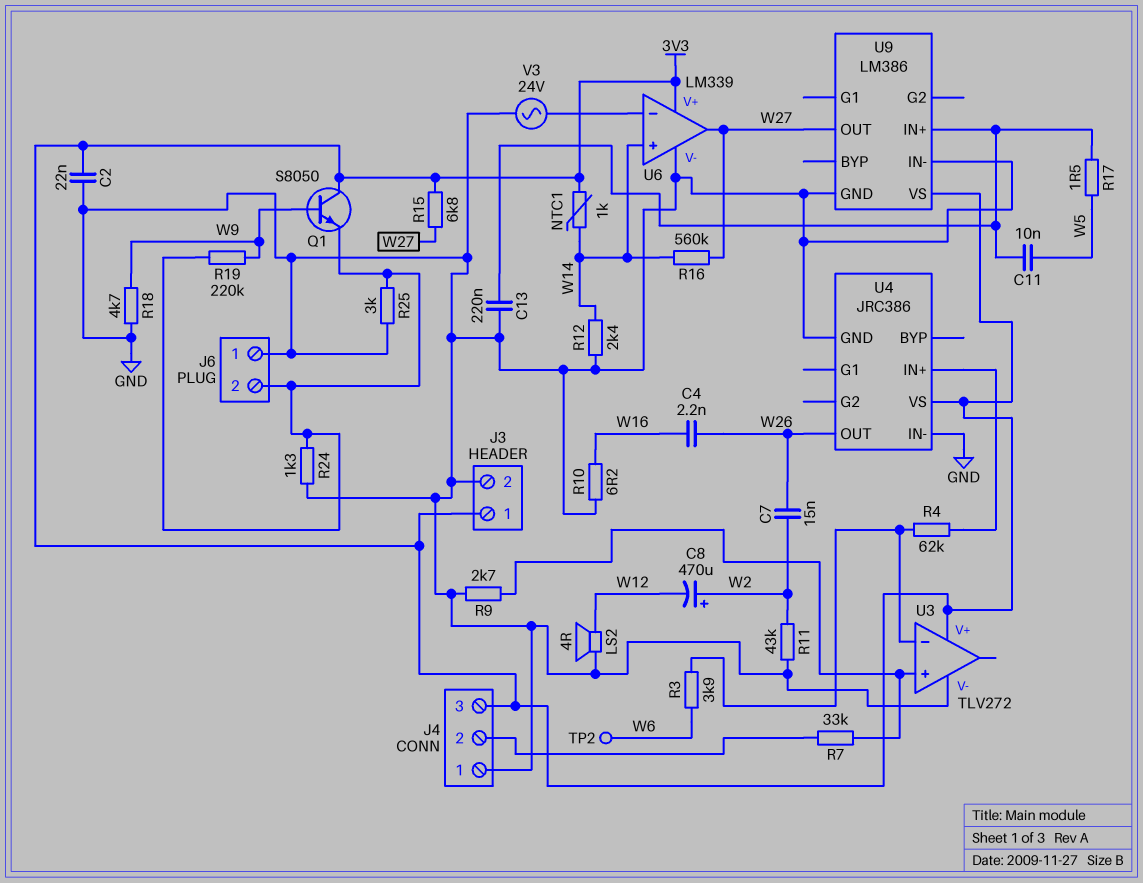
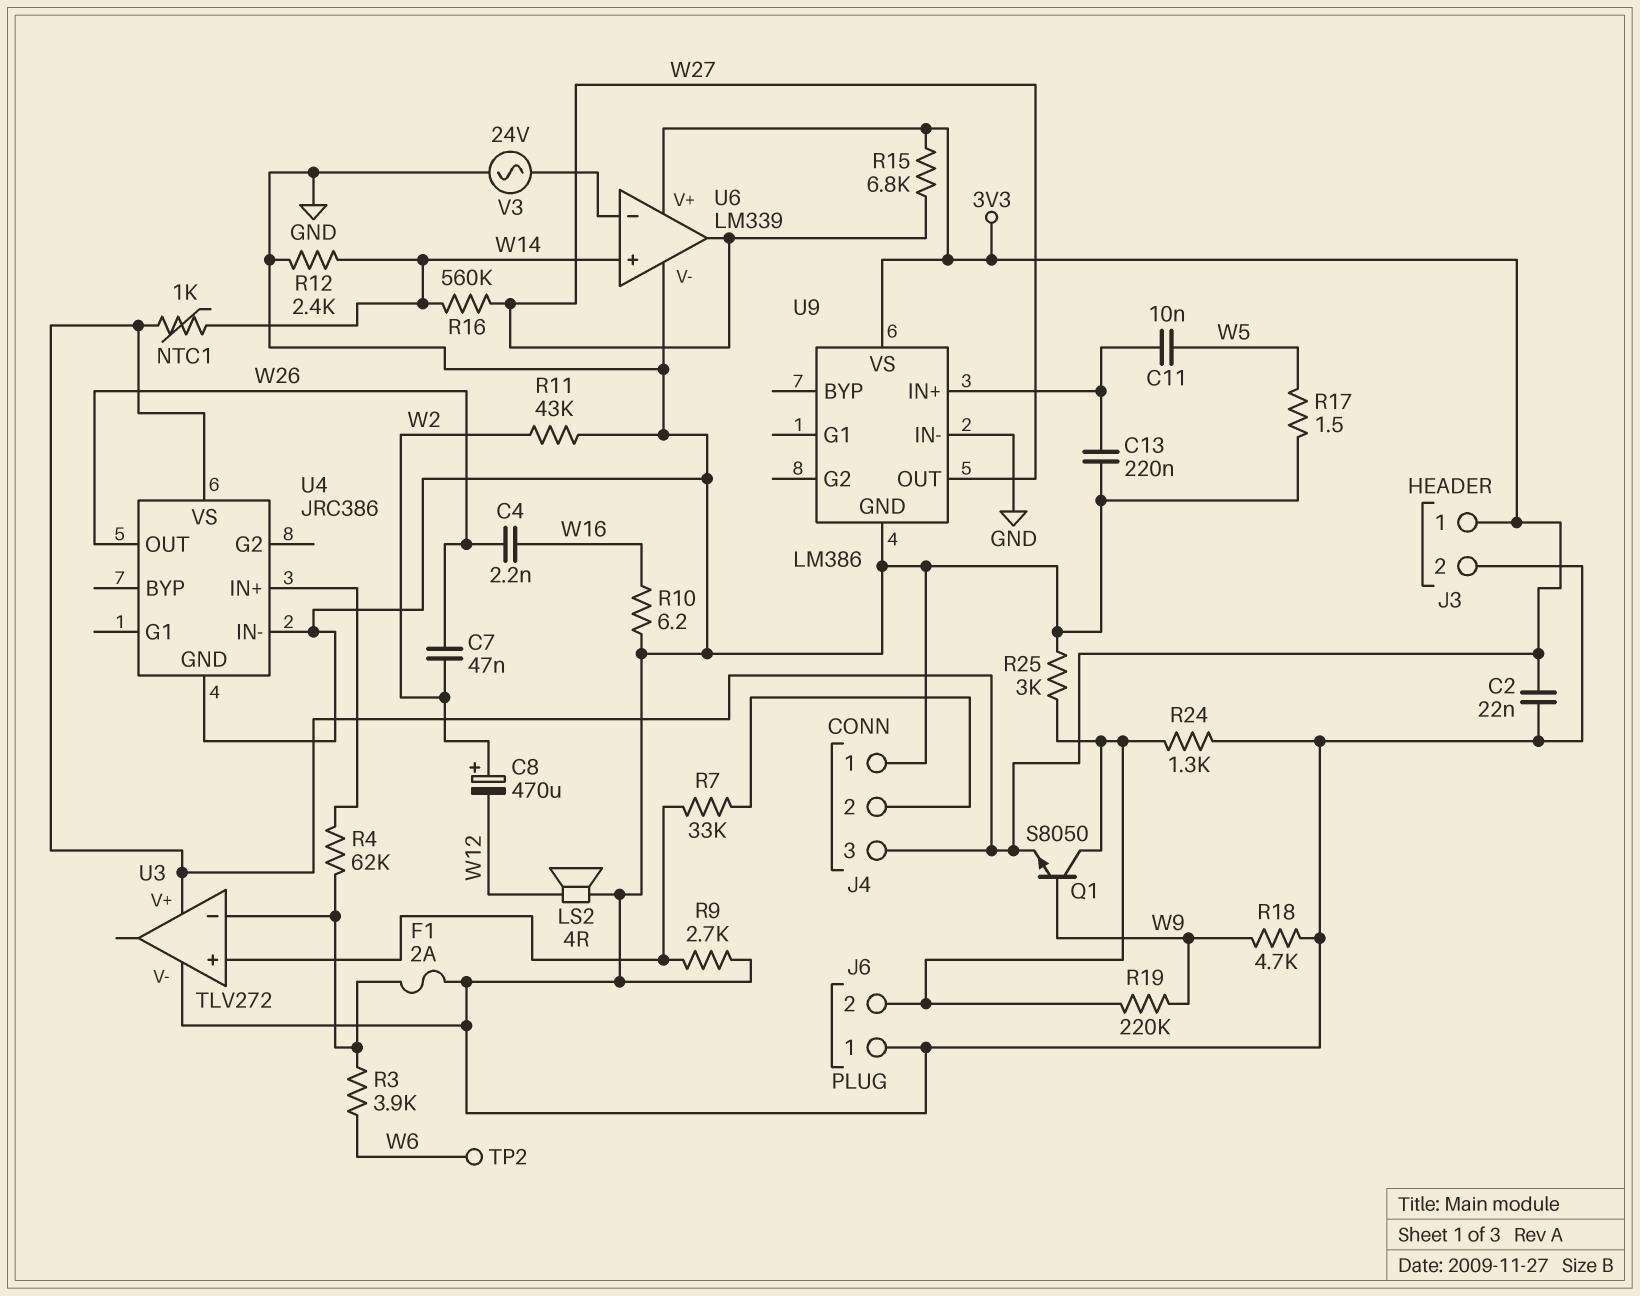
C7: 15nF (W2, W26) -> 47nF (W2, W26)
F1: none -> 2A (GND, U3/in-)
Q1: NPN S8050 (B W9, C 3V3, E J6/2) -> NPN S8050 (B W9, C J6/2, E 3V3)
R17: 1.5 (U9/IN+, W5) -> 1.5 (GND, W5)

